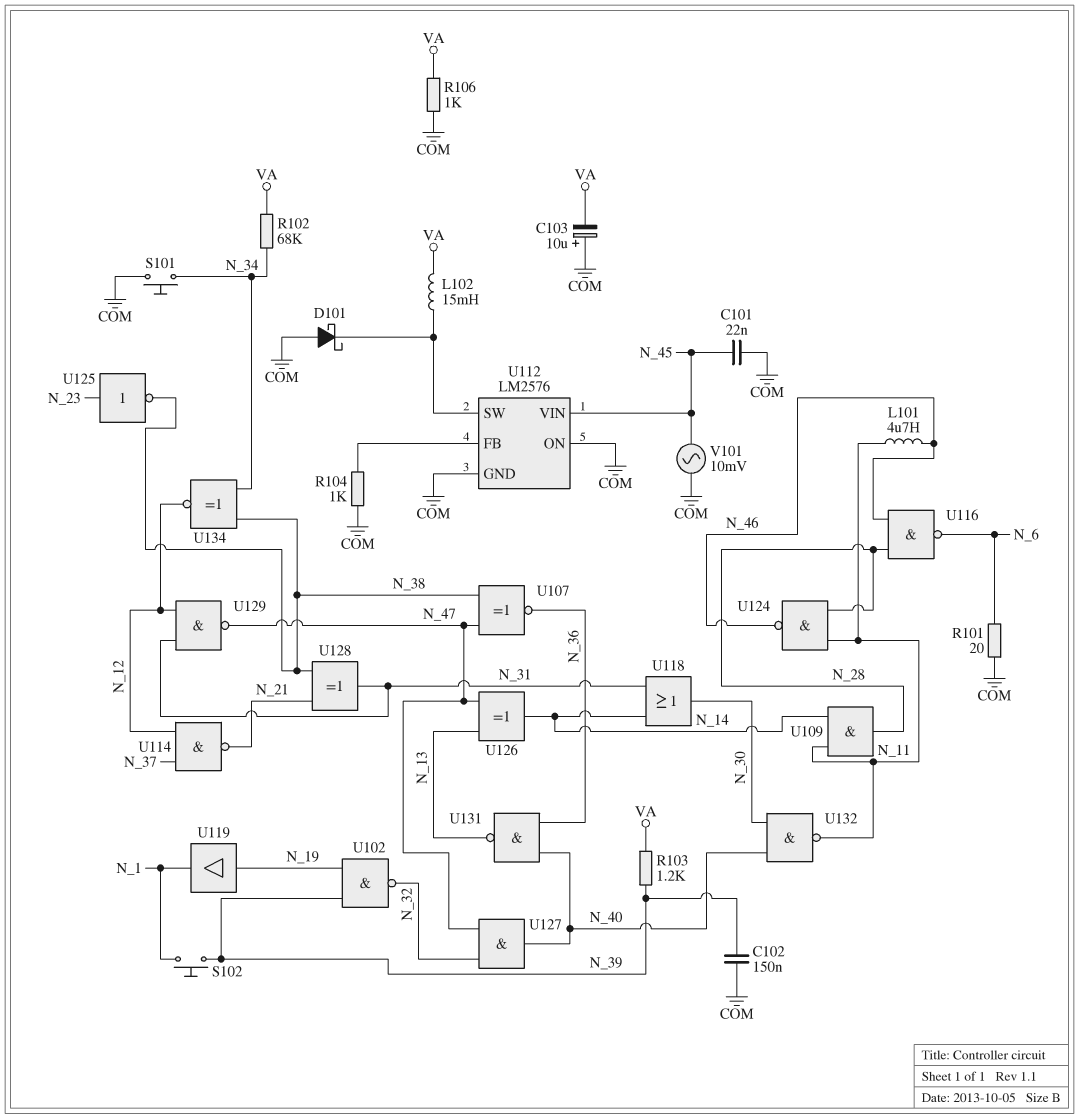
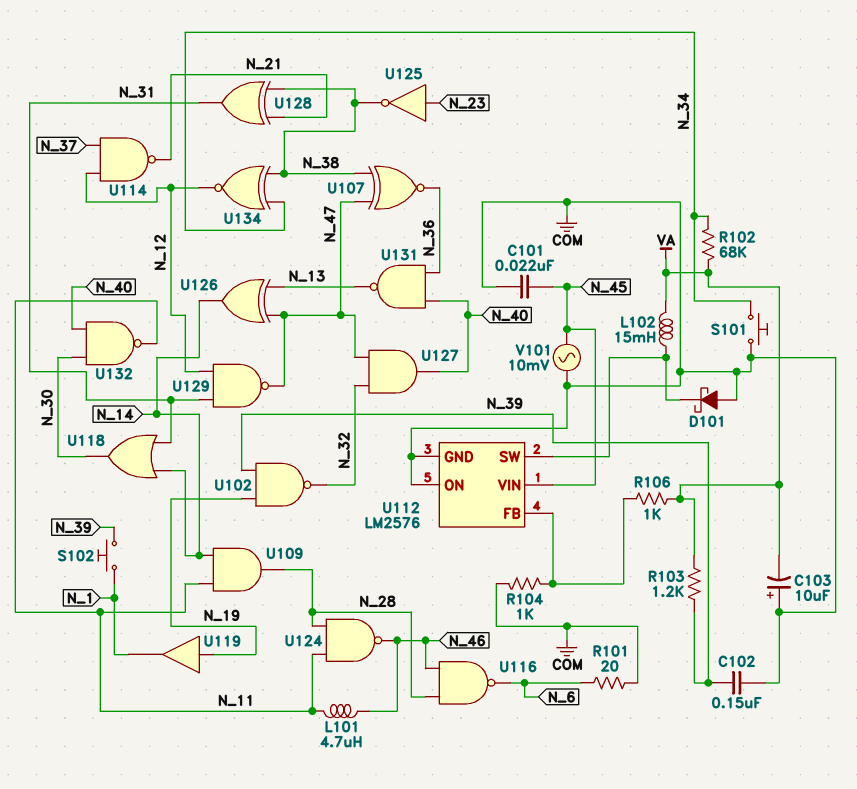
R106: 1k (COM, VA) -> 1k (U112/FB, VA)

